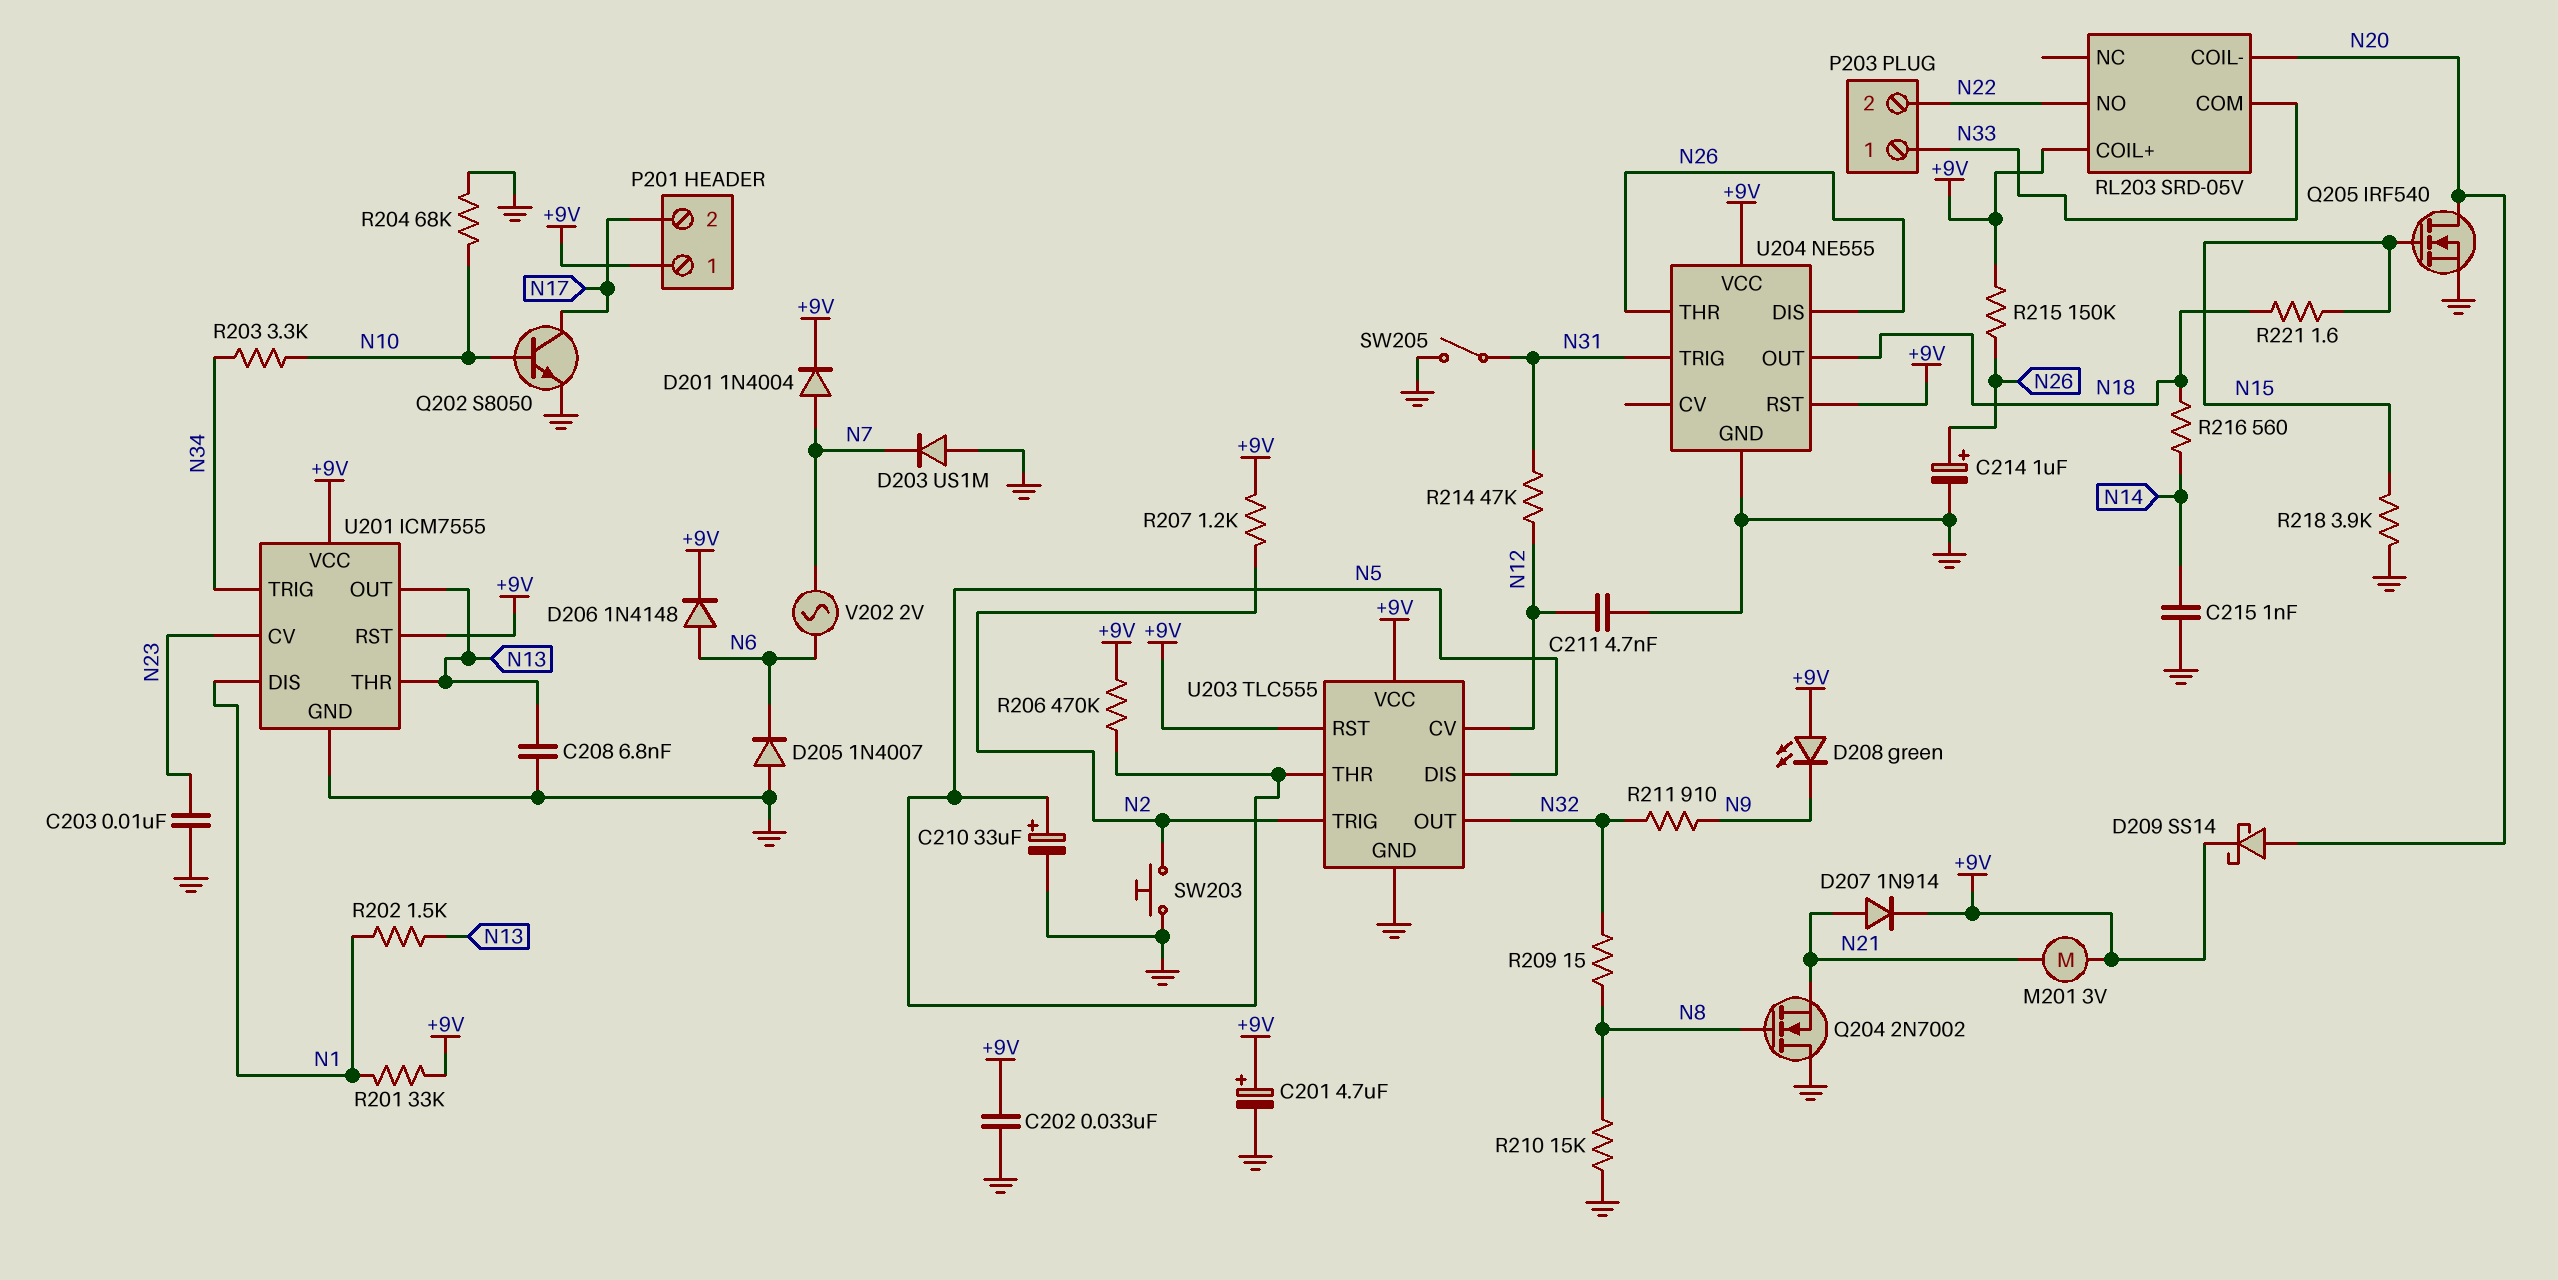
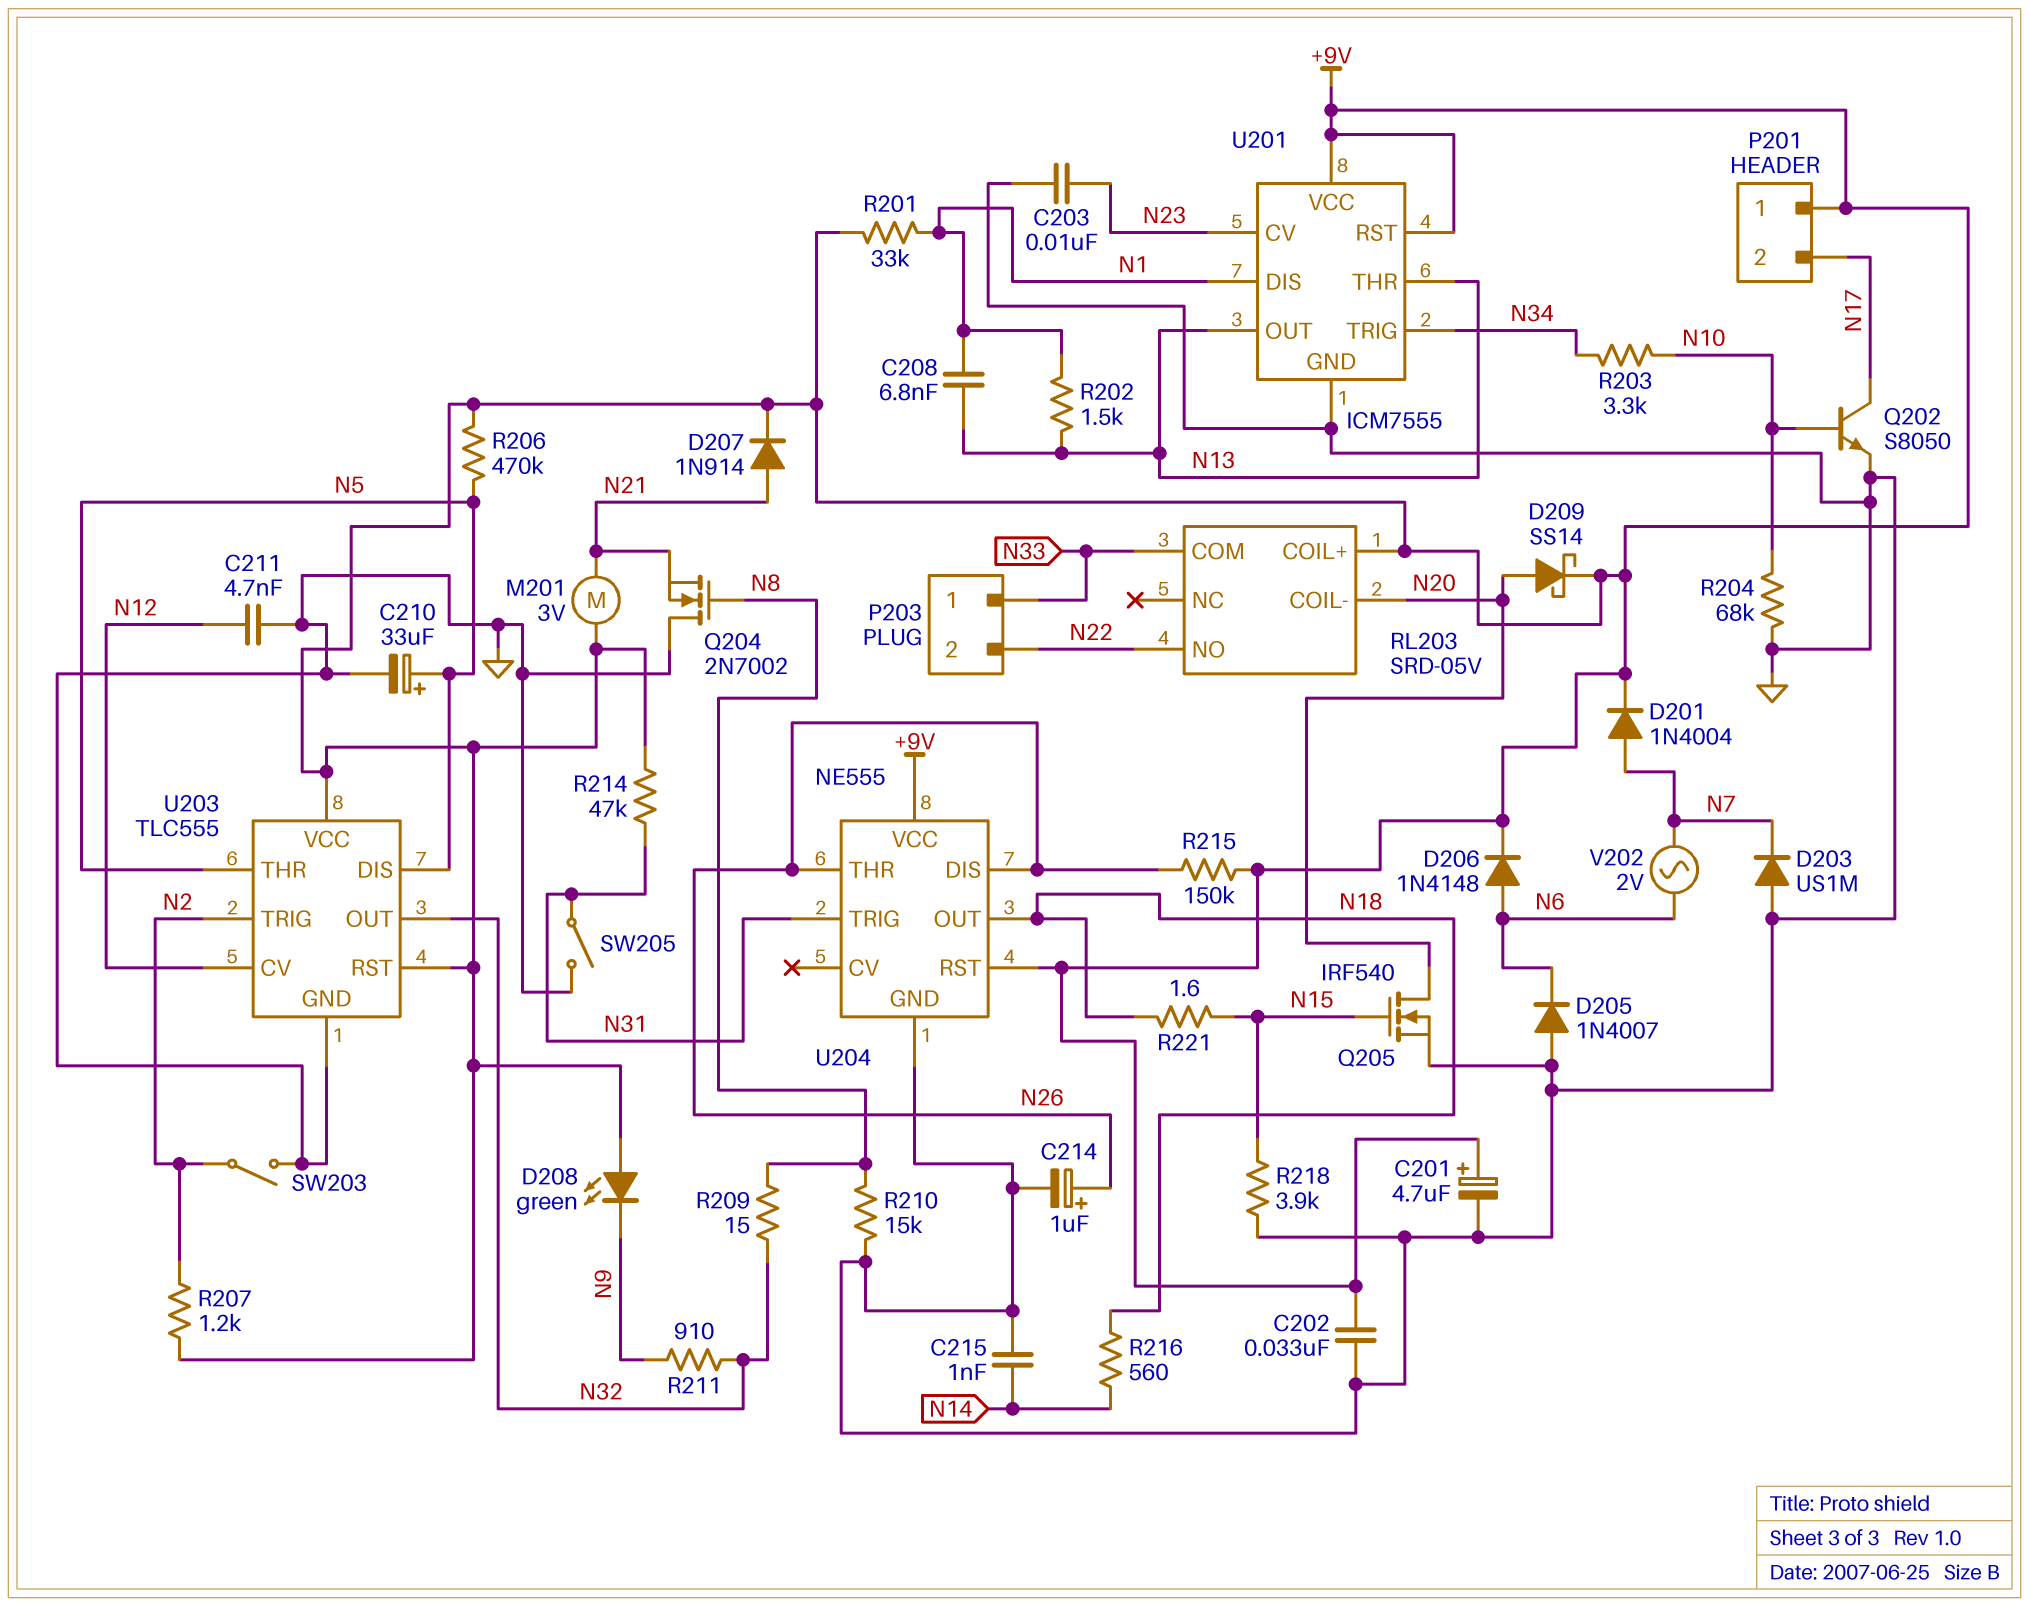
C208: 6.8nF (GND, N13) -> 6.8nF (N1, N13)
R214: 47k (N12, N31) -> 47k (+9V, N31)
SW203: button (GND, N2) -> switch (GND, N2)

